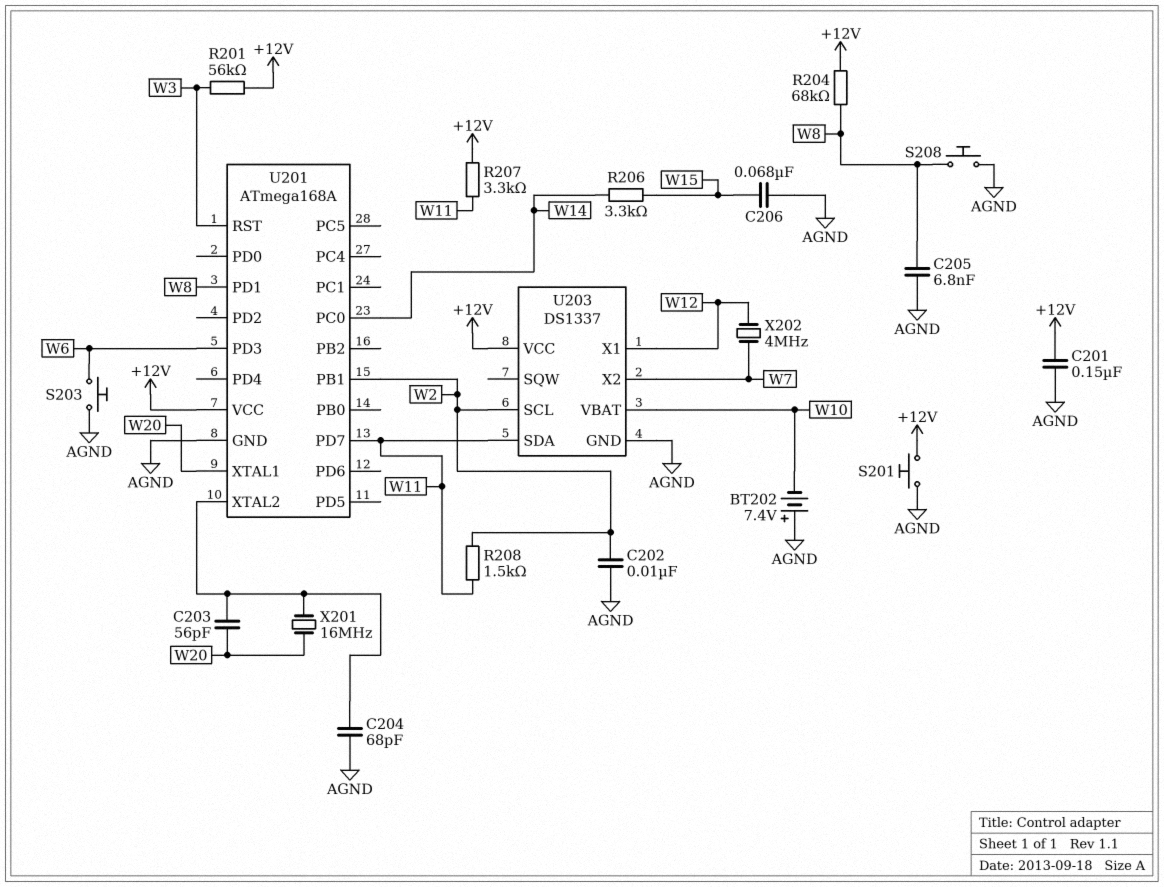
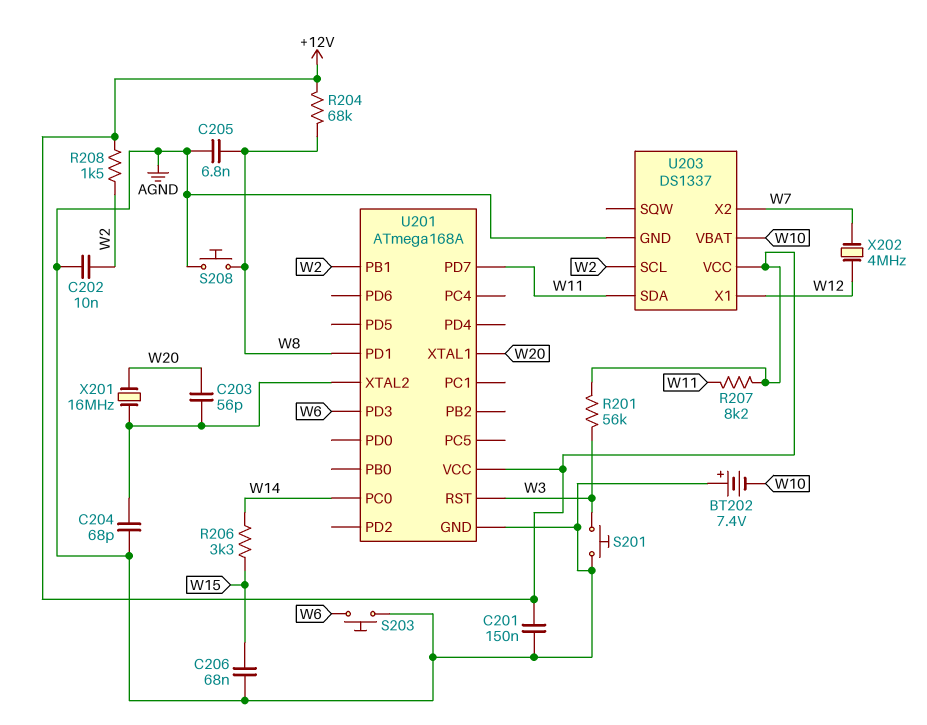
R207: 3.3k (+12V, W11) -> 8.2k (+12V, W11)
R208: 1.5k (W2, W11) -> 1.5k (+12V, W2)
S201: button (+12V, AGND) -> button (AGND, W3)

